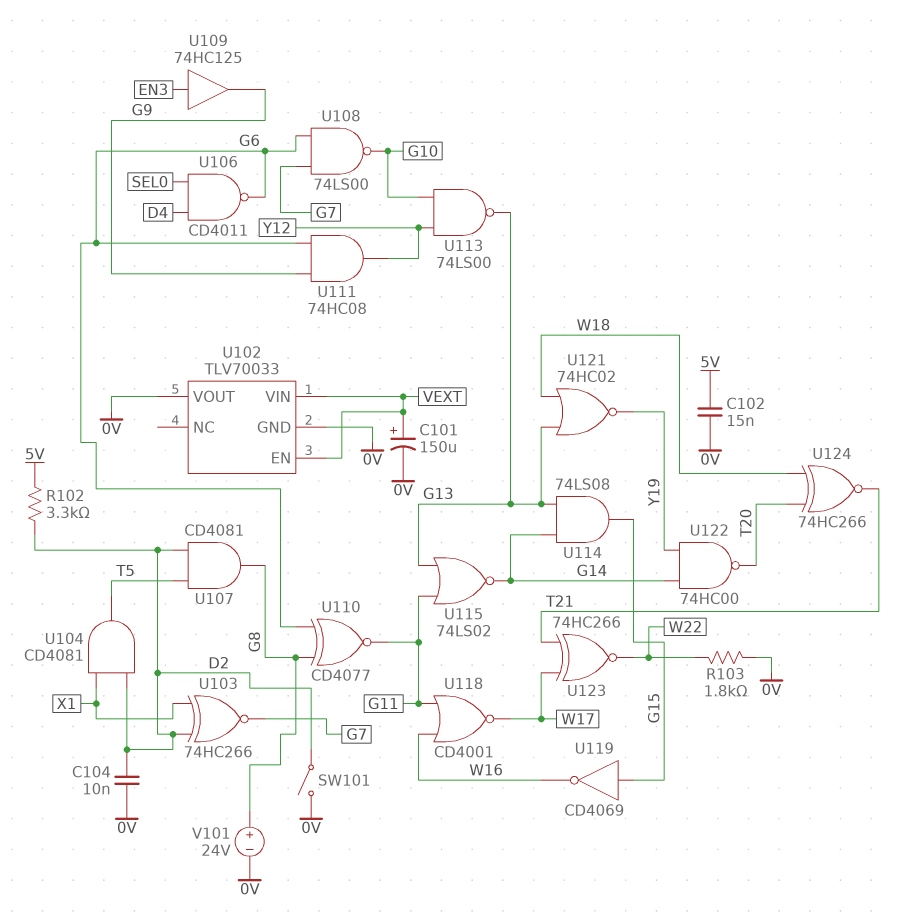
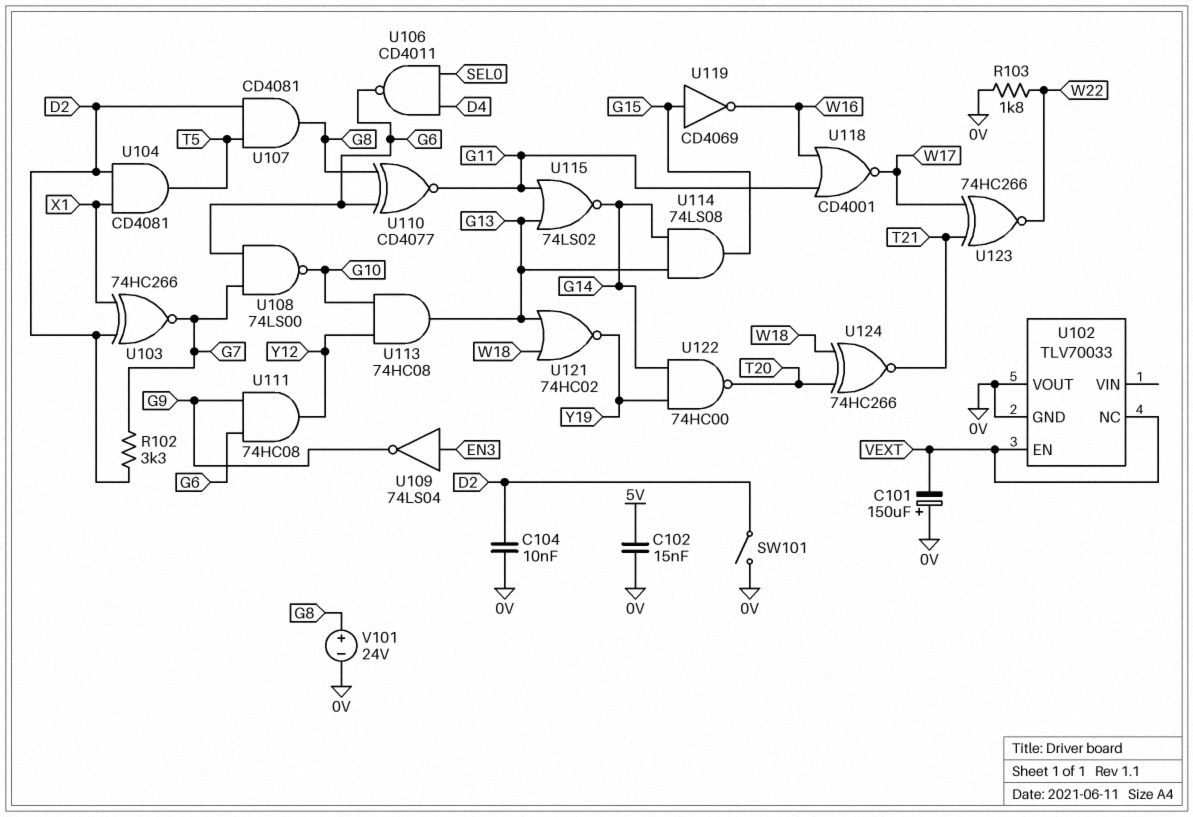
C101: 150uF (plus VEXT, minus 0V) -> 150uF (plus 0V, minus VEXT)
R102: 3.3k (5V, D2) -> 3.3k (D2, G7)
U102 pin NC: none -> VEXT
U102 pin VIN: VEXT -> none
U109: buffer 74HC125 (in EN3, out G9) -> NOT 74LS04 (in EN3, out G9)
U113: NAND 74LS00 (in G10, in Y12, out G13) -> AND 74HC08 (in G10, in Y12, out G13)

